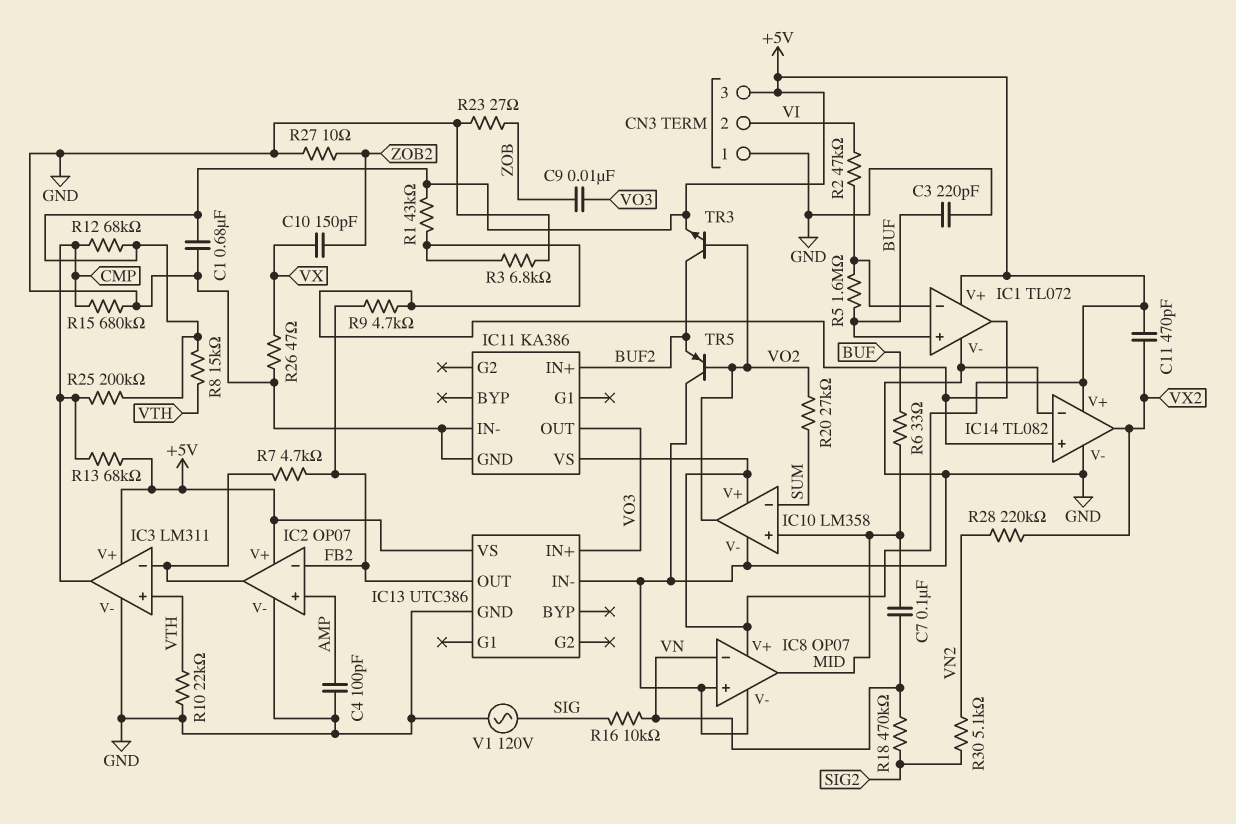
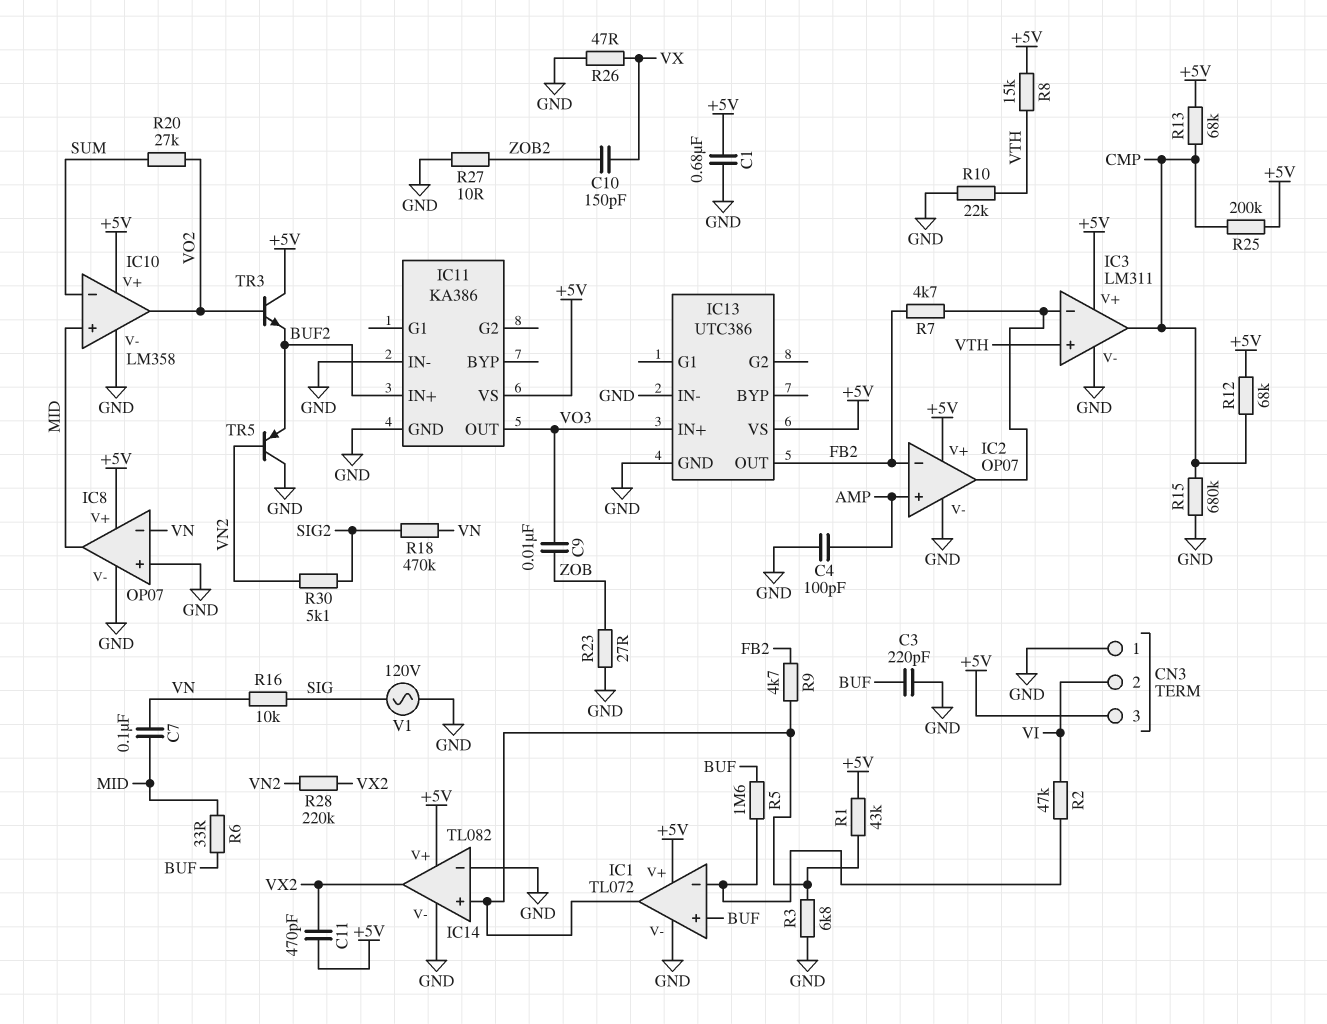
TR3: NPN (B VO2, C BUF2, E +5V) -> NPN (B VO2, C +5V, E BUF2)
TR5: PNP (B VO2, C GND, E BUF2) -> PNP (B VN2, C GND, E BUF2)

